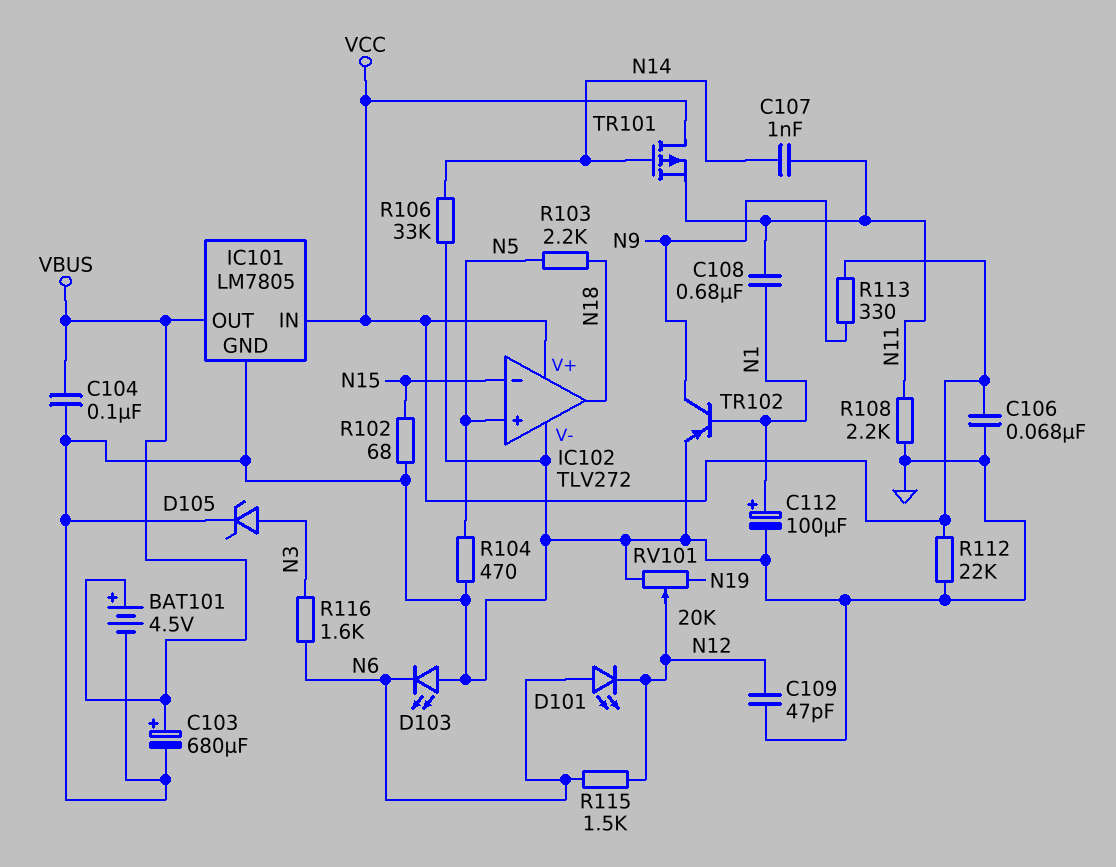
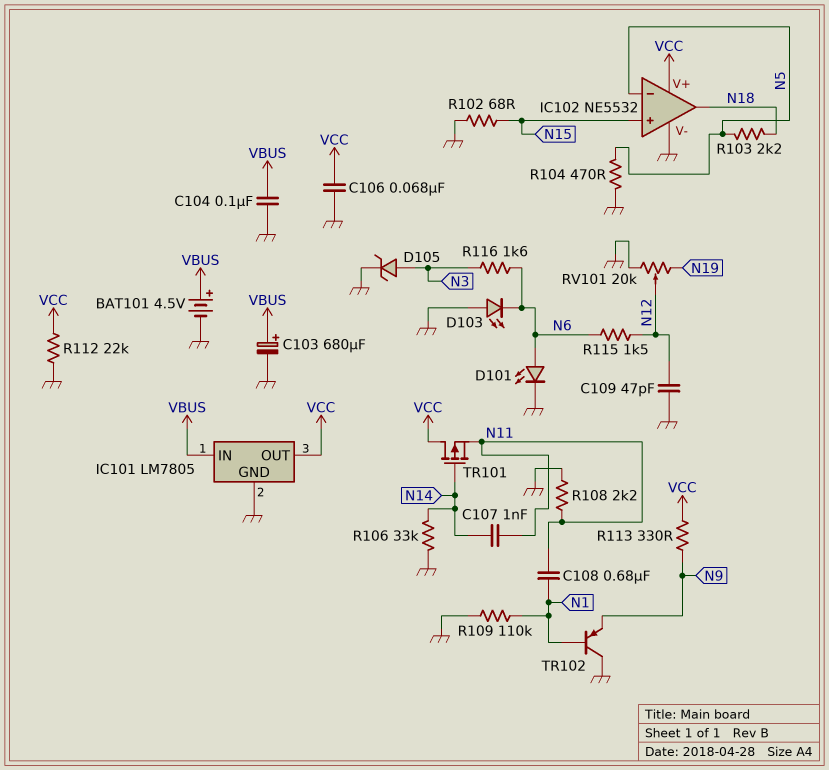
C112: 100uF (plus N1, minus GND) -> none
D101: LED (A N6, K N12) -> LED (A N6, K GND)
IC101 pin IN: VCC -> VBUS
IC101 pin OUT: VBUS -> VCC
IC102: TLV272 -> NE5532
IC102 pin in+: N5 -> N15
IC102 pin in-: N15 -> N5
R109: none -> 110k (GND, N1)
TR102: PNP (B N1, C N9, E GND) -> PNP (B N1, C GND, E N9)

